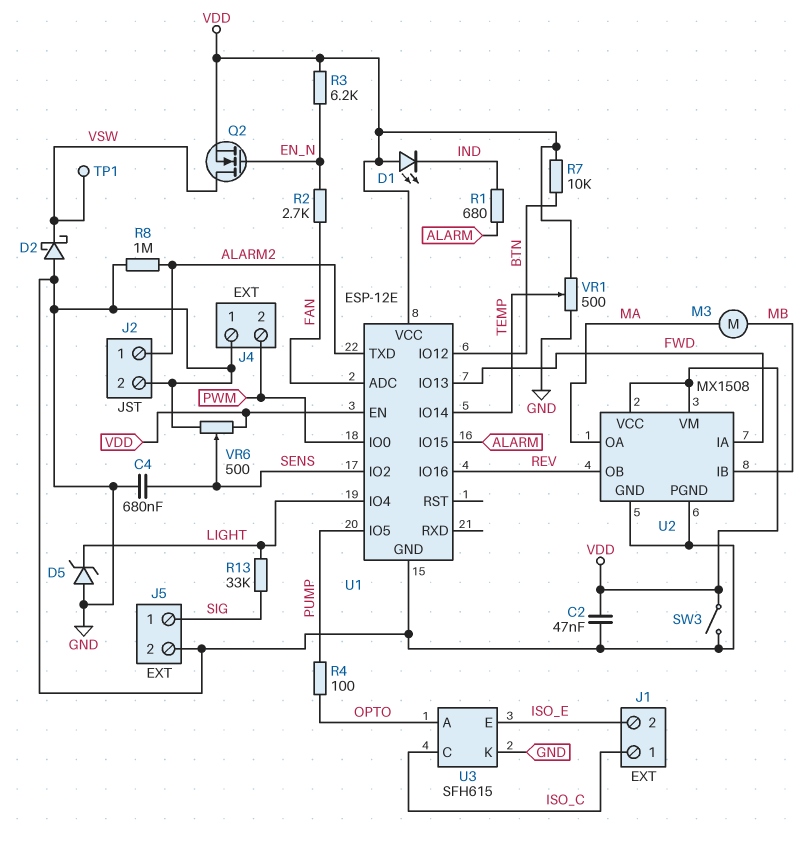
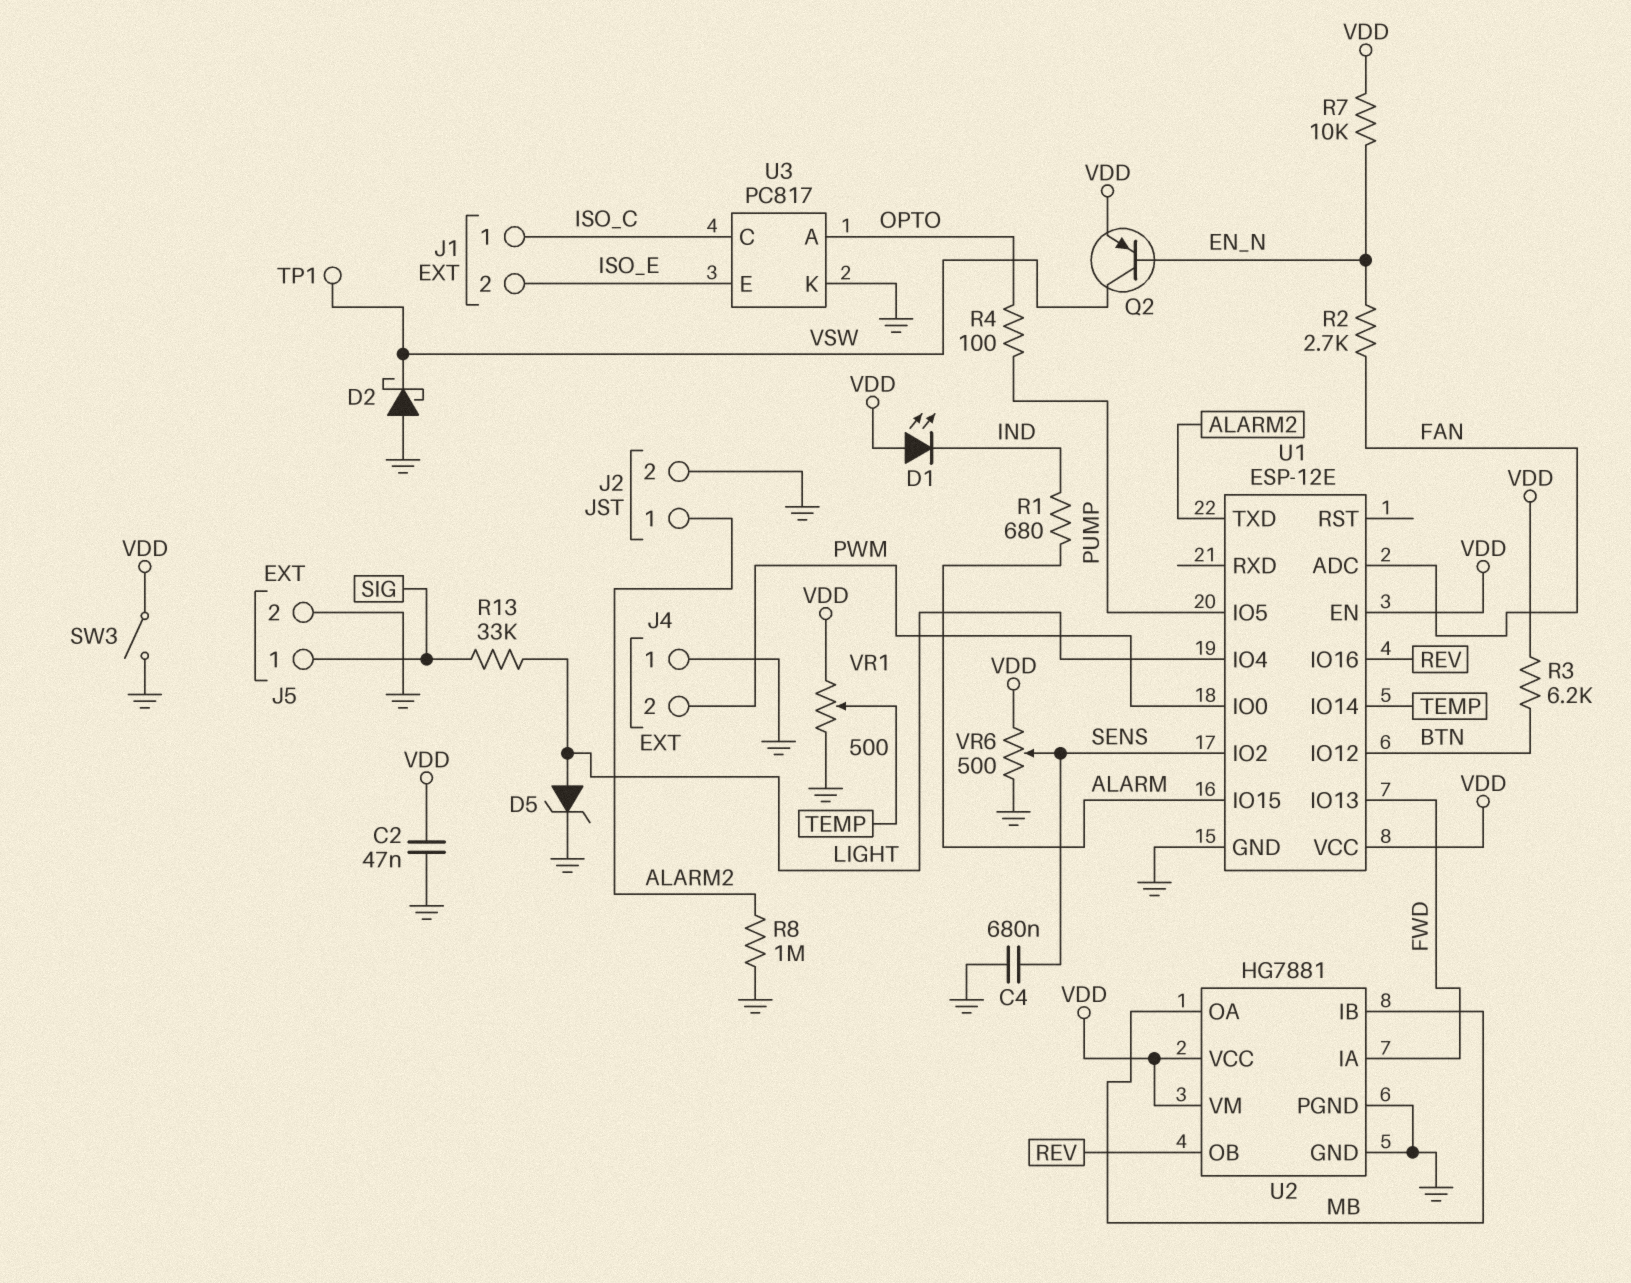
D5: zener (A GND, K LIGHT) -> zener (A LIGHT, K GND)
M3: motor (MA, MB) -> none
Q2: NMOS (G EN_N, D VSW, S VDD) -> PNP (B EN_N, C VSW, E VDD)
R3: 6.2k (EN_N, VDD) -> 6.2k (BTN, VDD)
R7: 10k (BTN, VDD) -> 10k (EN_N, VDD)
U2: MX1508 -> HG7881
U2 pin OA: MA -> MB
U3: SFH615 -> PC817

